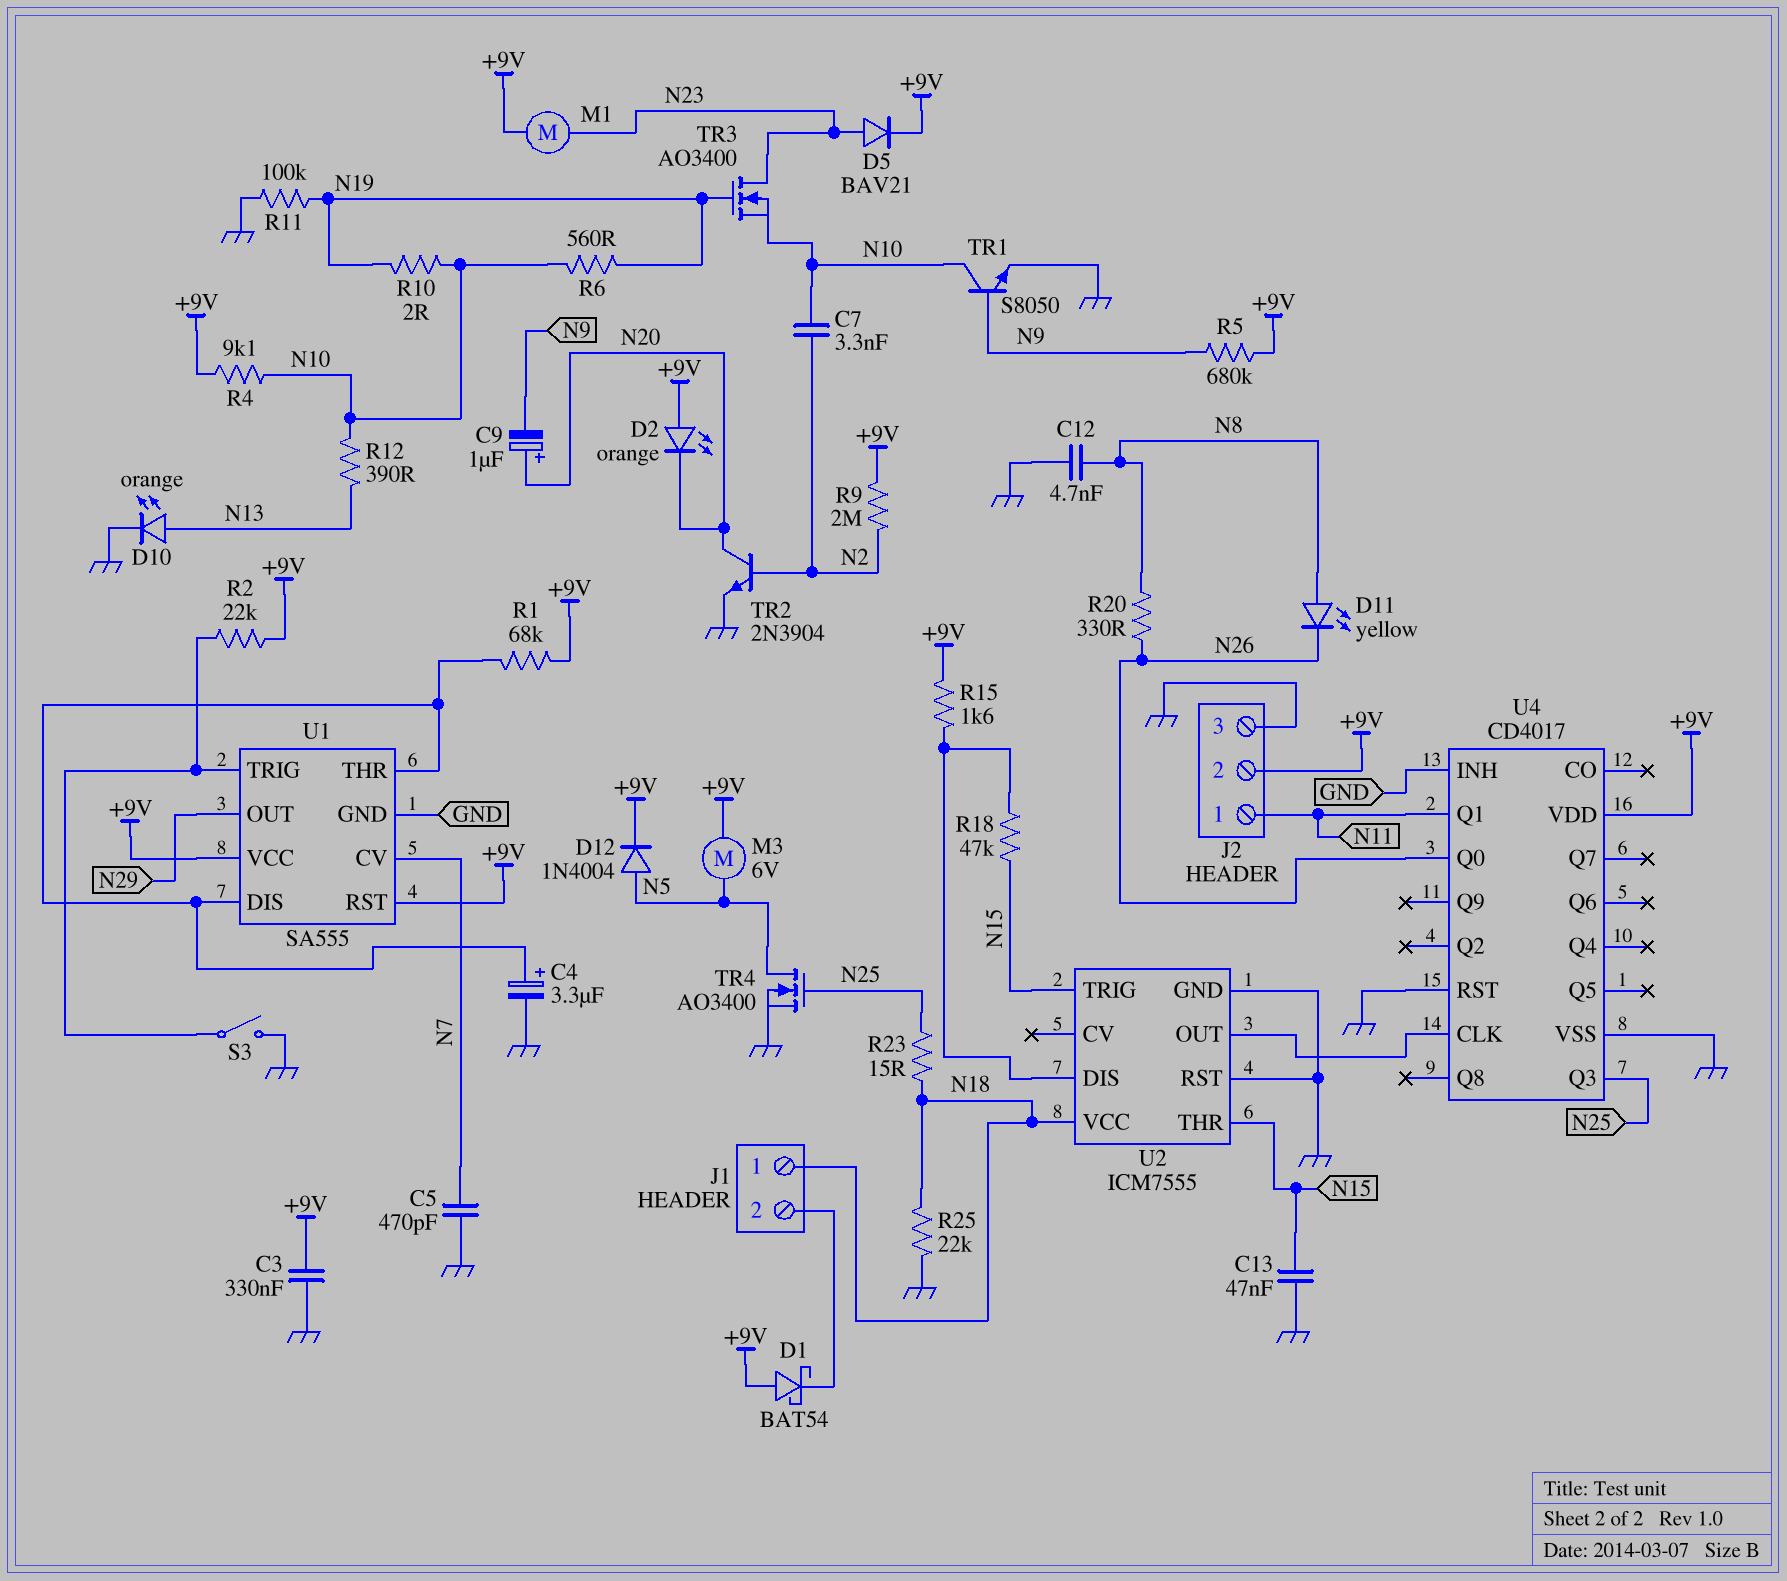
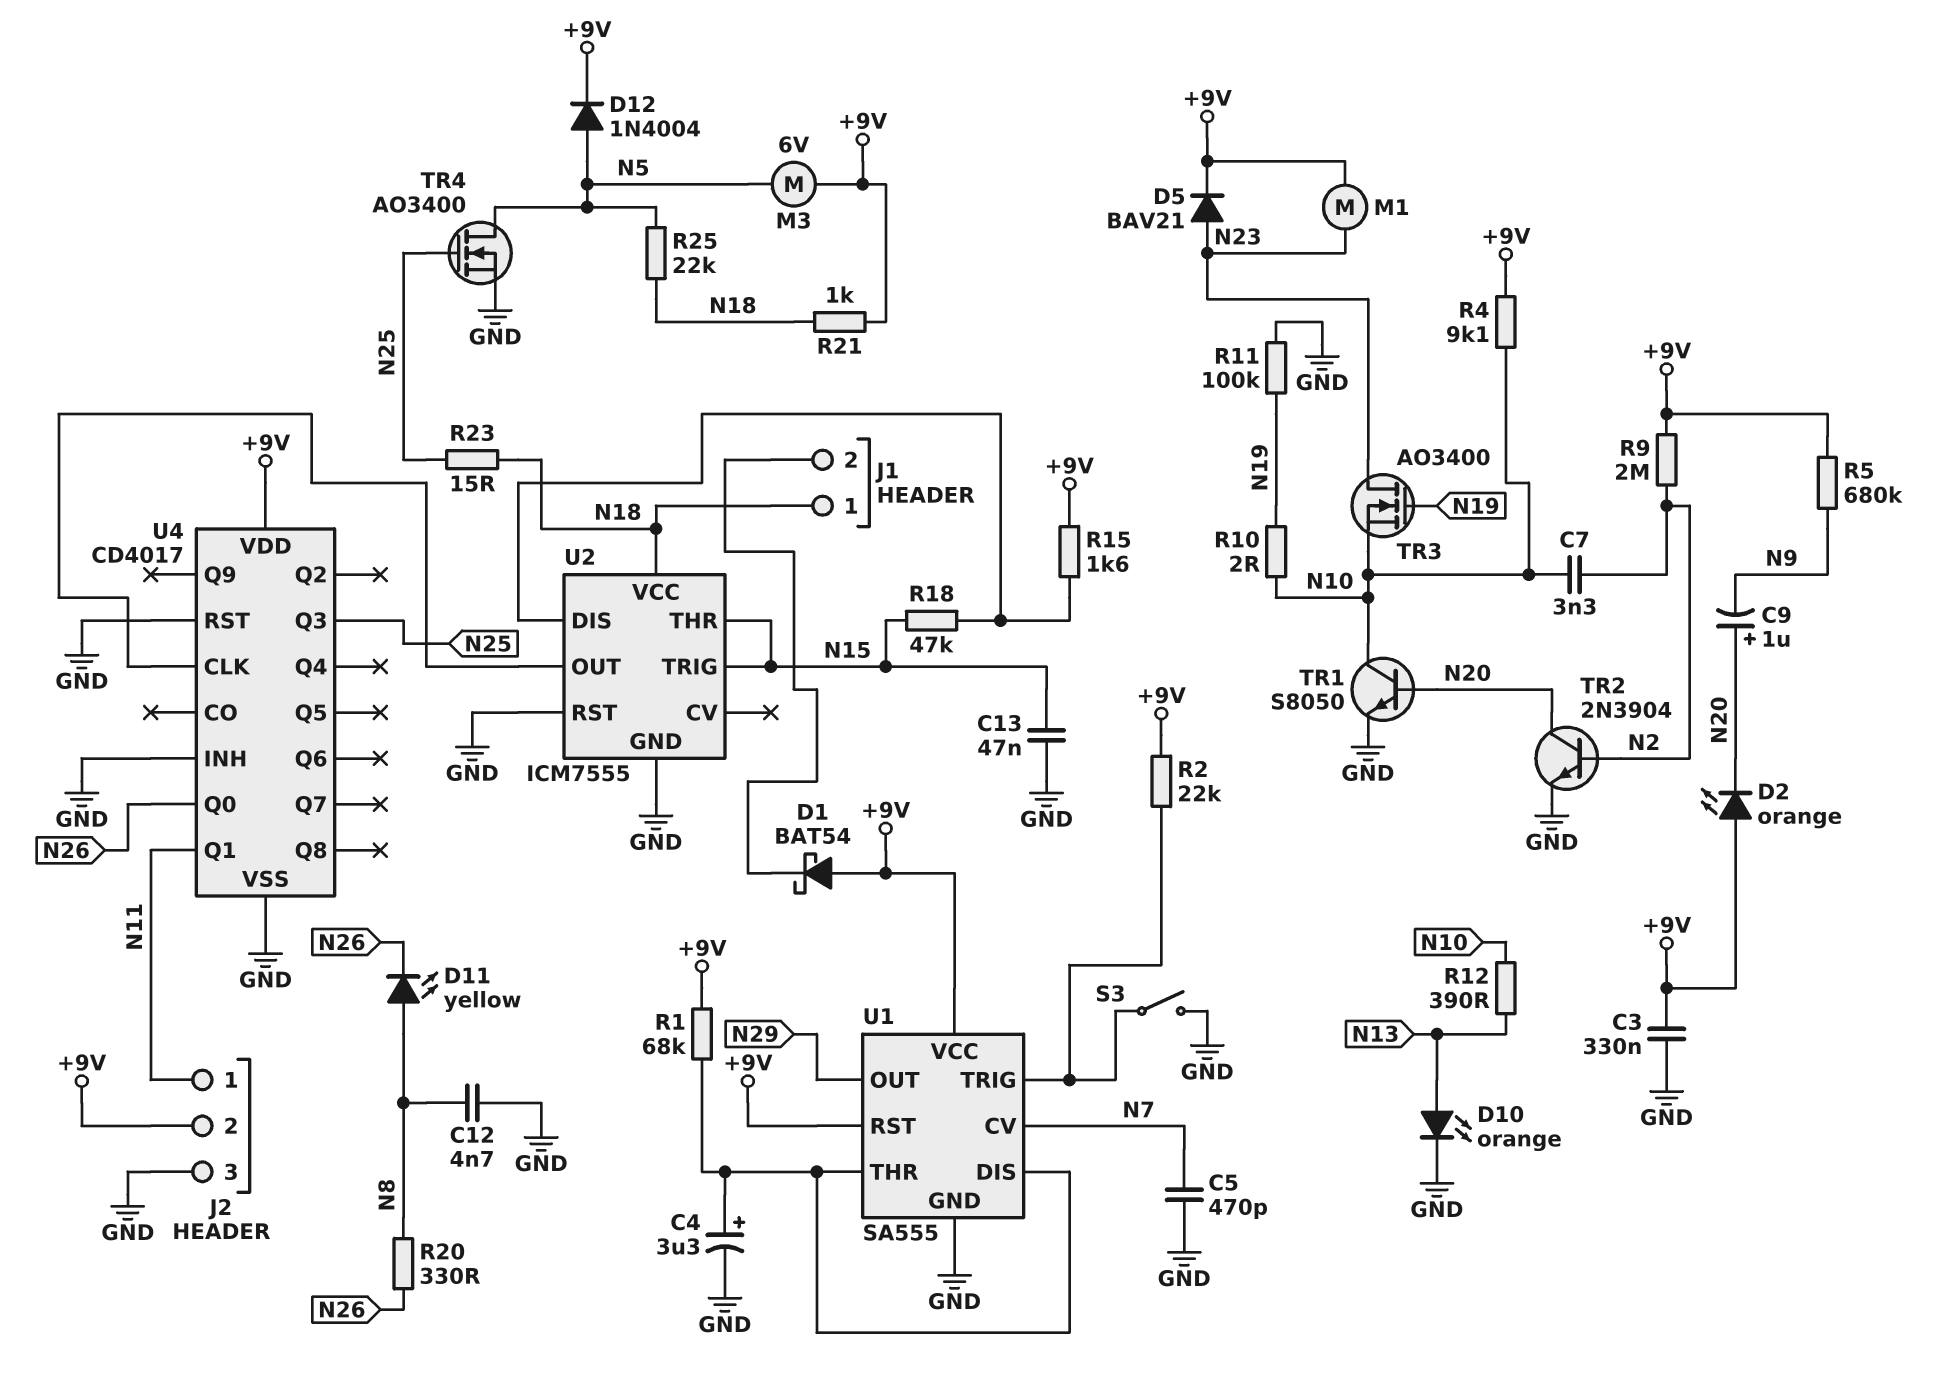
R6: 560 (N10, N19) -> none
R21: none -> 1k (+9V, N18)
R25: 22k (GND, N18) -> 22k (N5, N18)
TR1: NPN S8050 (B N9, C N10, E GND) -> NPN S8050 (B N20, C N10, E GND)

